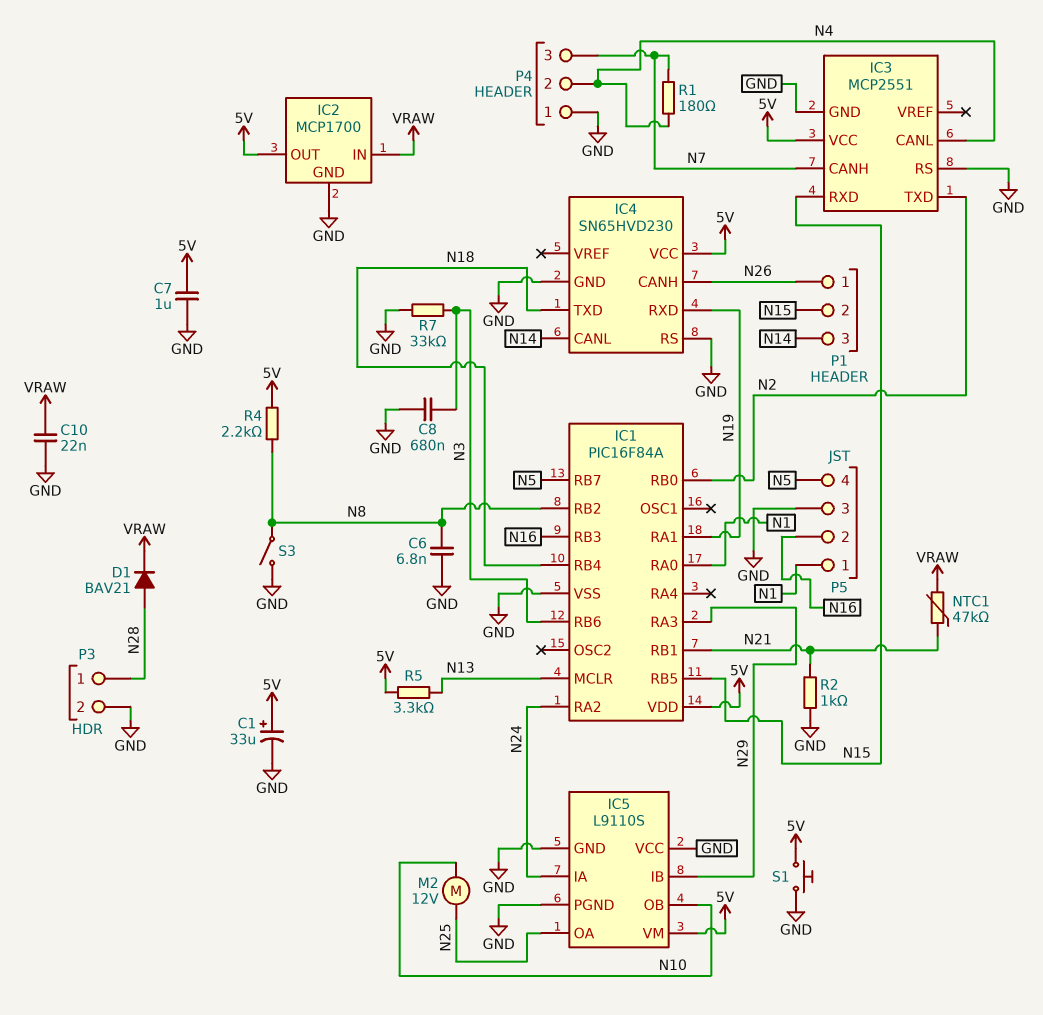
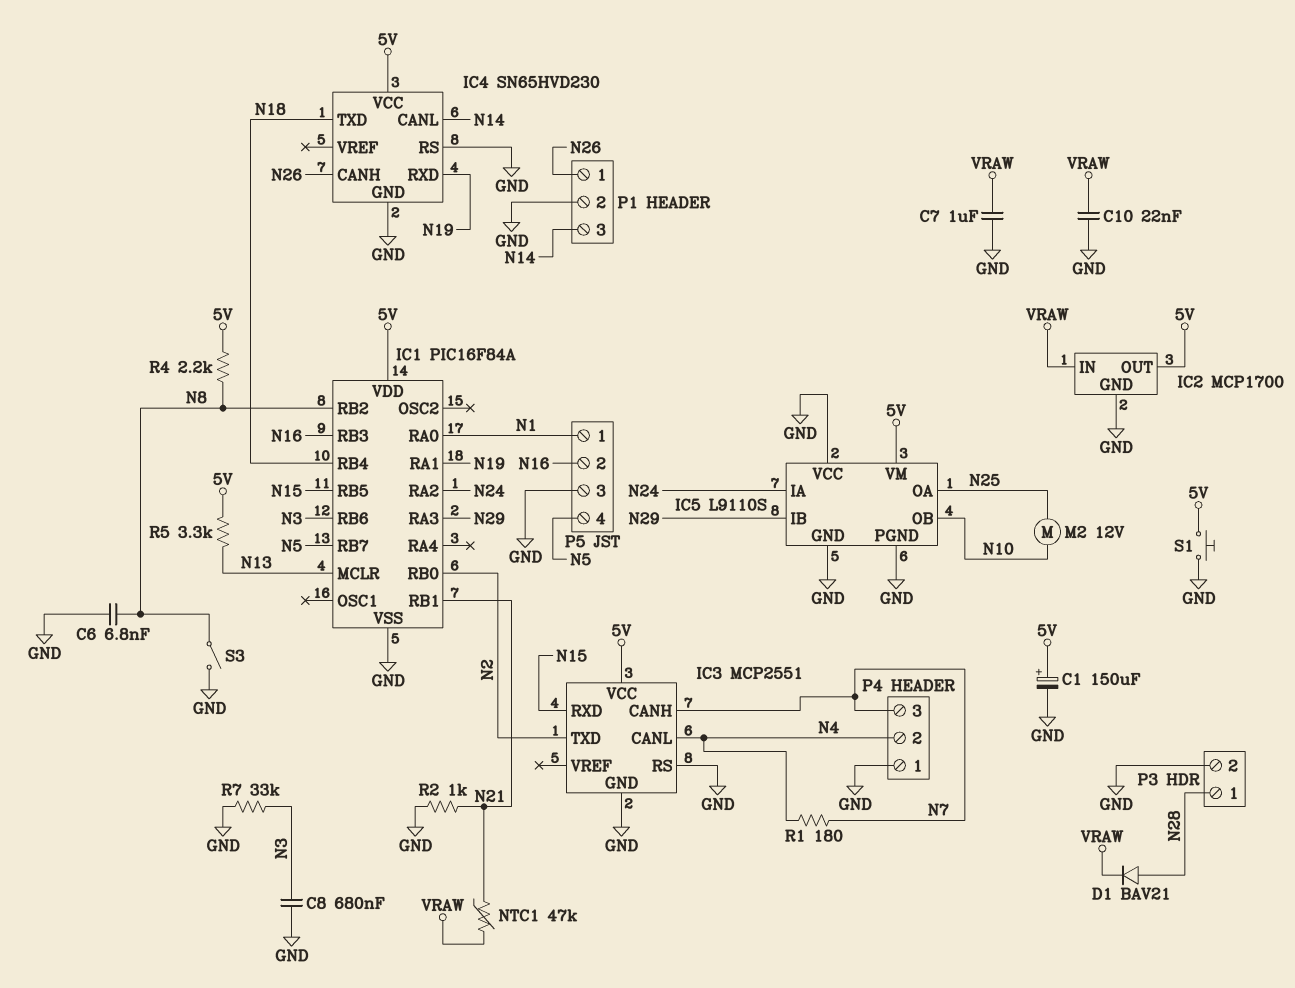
C1: 33uF (plus 5V, minus GND) -> 150uF (plus 5V, minus GND)
C7: 1uF (5V, GND) -> 1uF (GND, VRAW)
P1 pin 2: N15 -> GND

